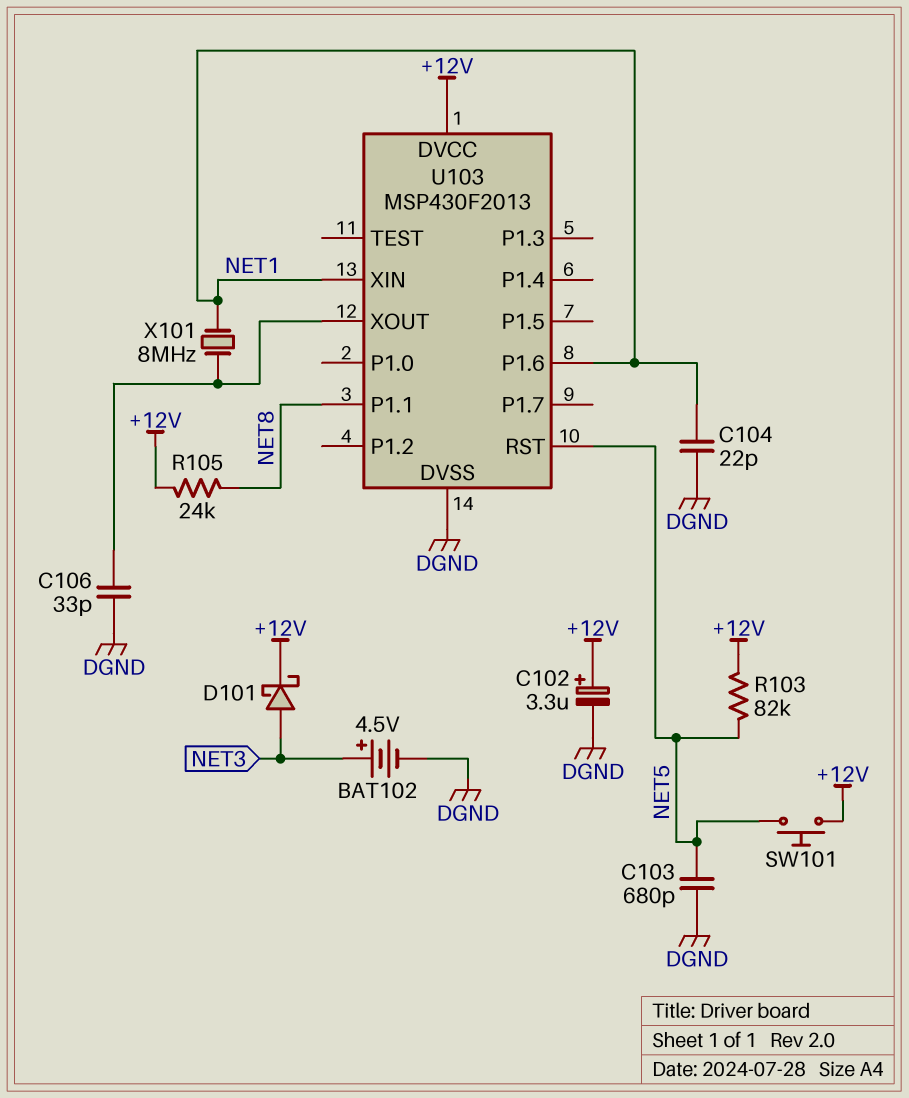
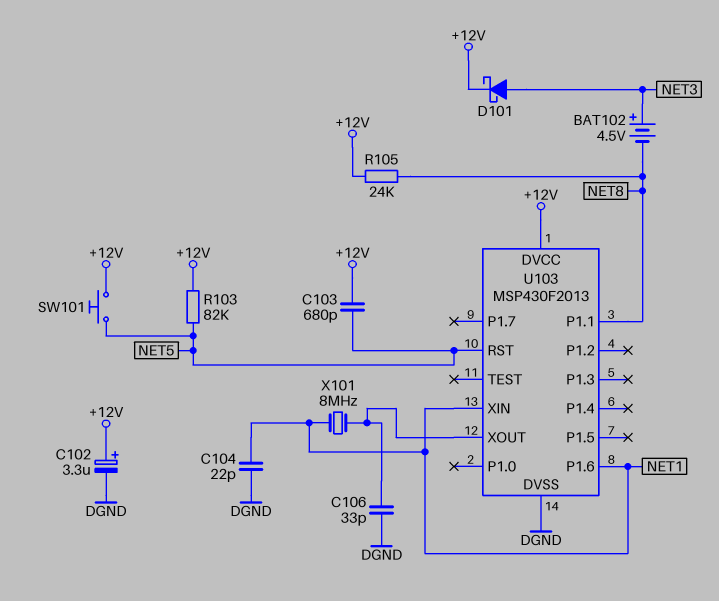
BAT102: 4.5V (plus NET3, minus DGND) -> 4.5V (plus NET3, minus NET8)
C103: 680pF (DGND, NET5) -> 680pF (+12V, NET5)

